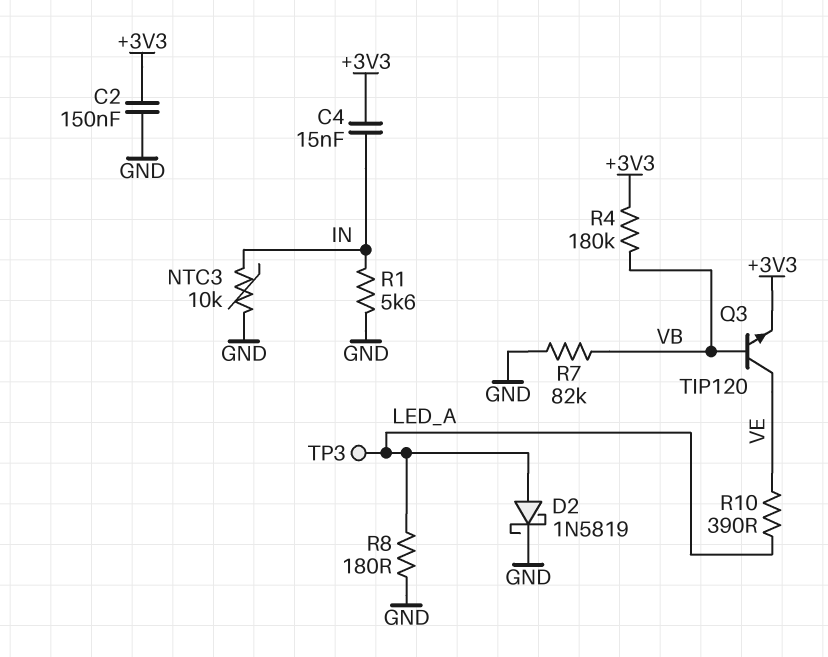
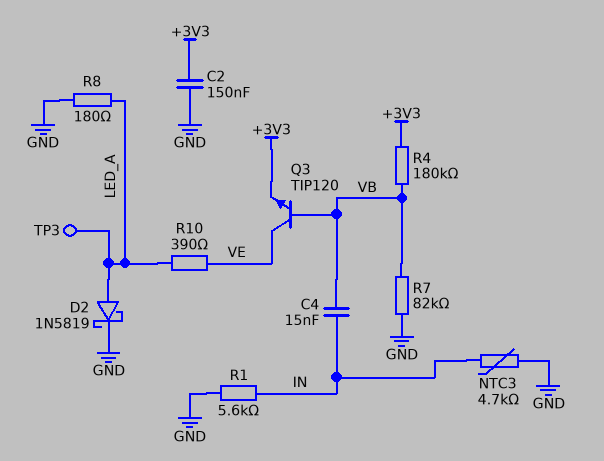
C4: 15nF (+3V3, IN) -> 15nF (IN, VB)
NTC3: 10k (GND, IN) -> 4.7k (GND, IN)

